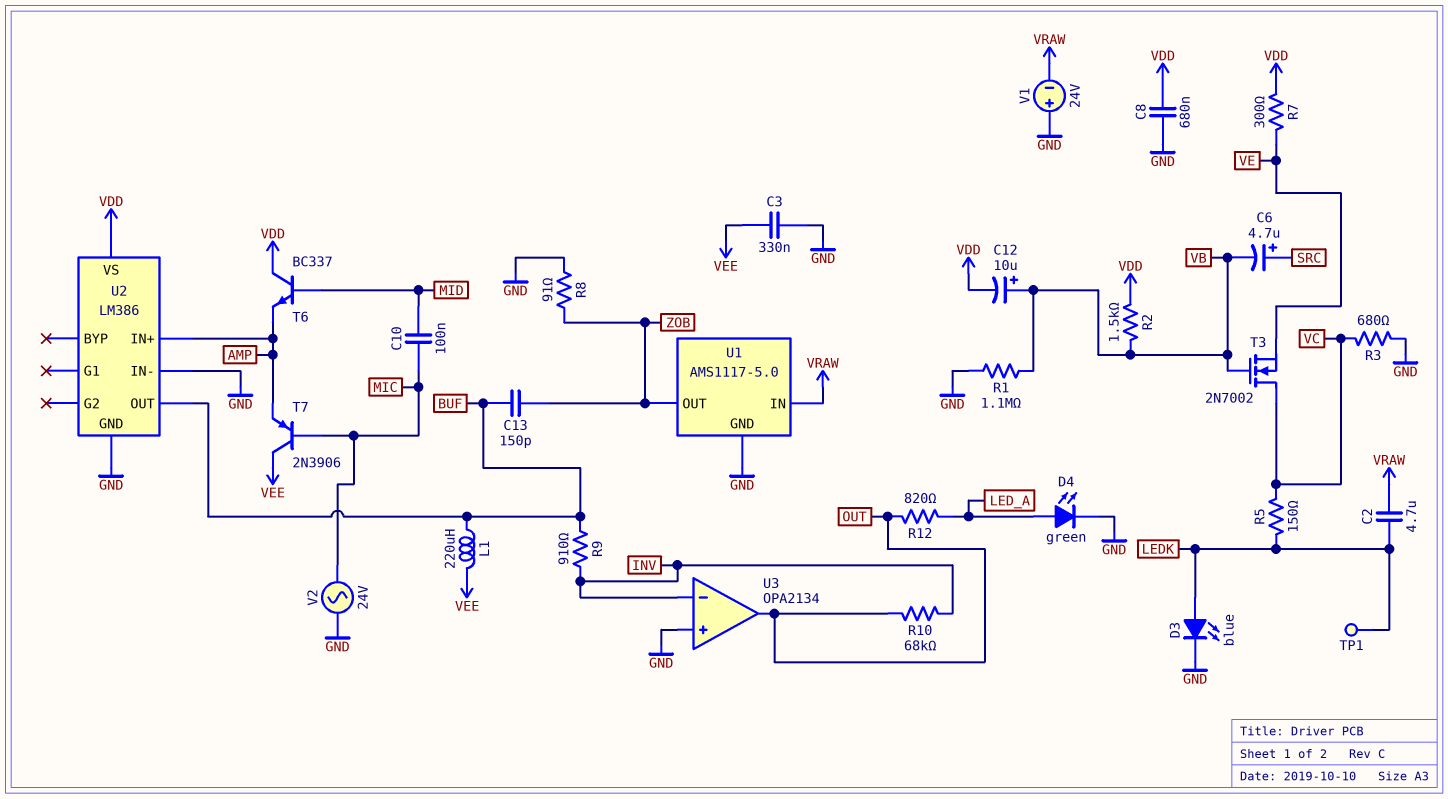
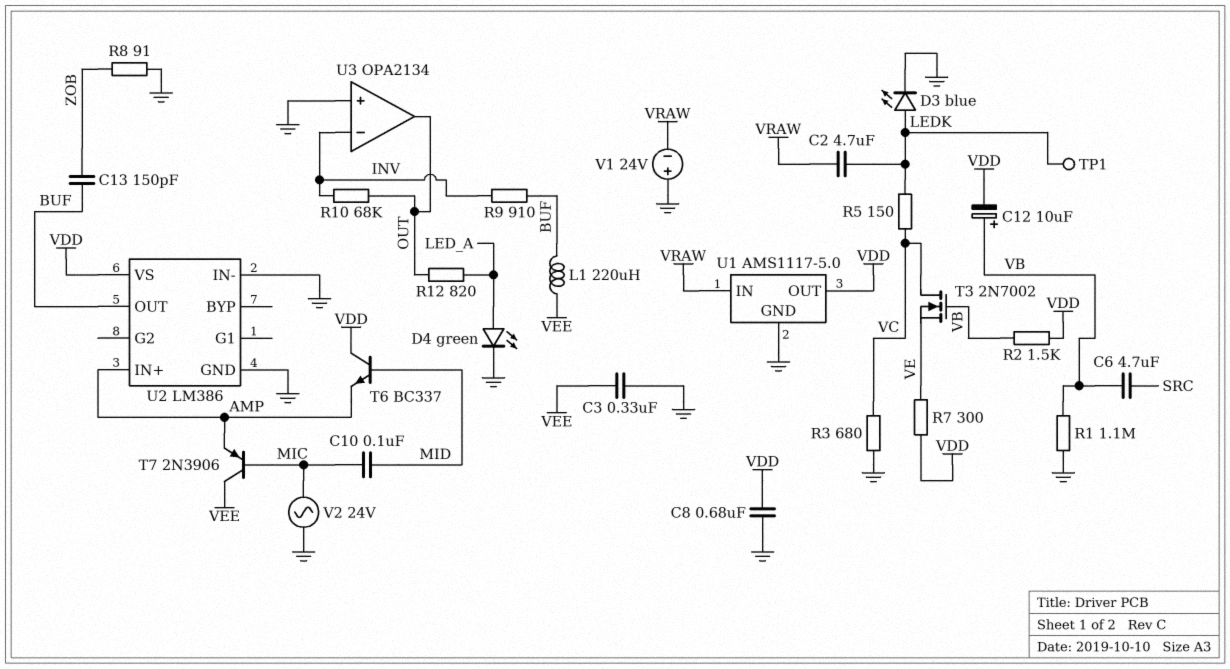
C6: 4.7uF (plus SRC, minus VB) -> 4.7uF (SRC, VB)
U1 pin OUT: ZOB -> VDD

